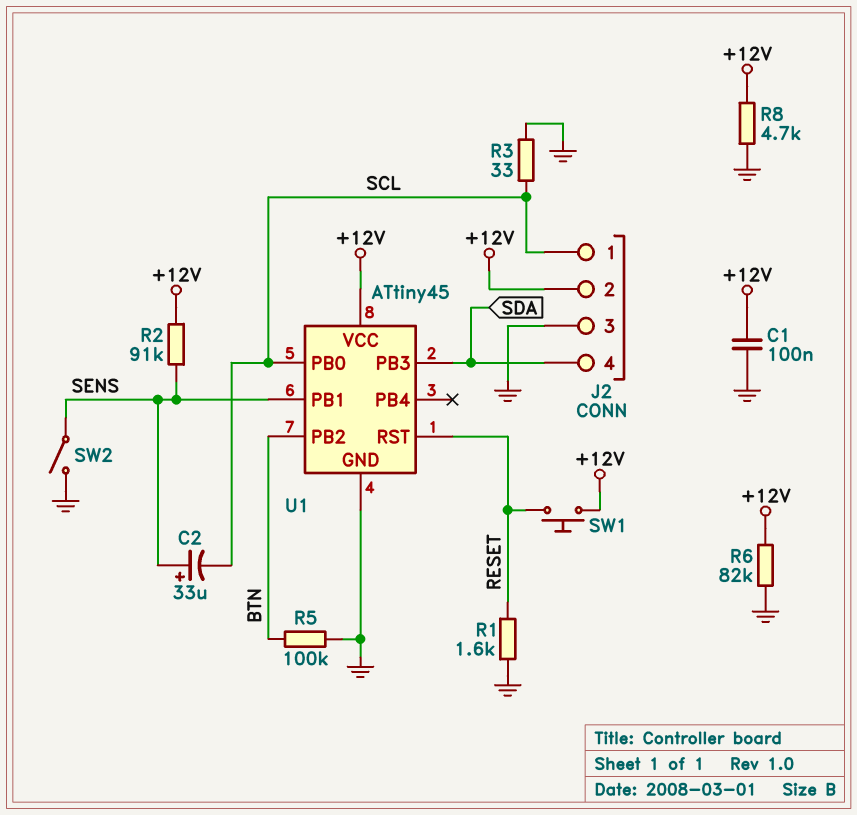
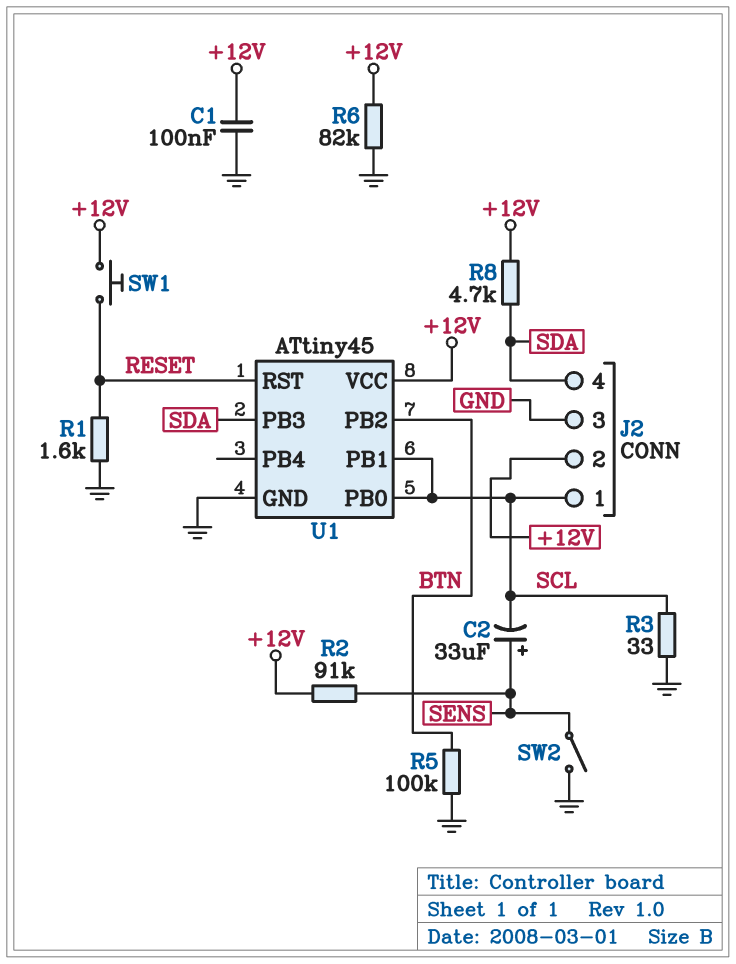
R8: 4.7k (+12V, GND) -> 4.7k (+12V, SDA)
U1 pin PB1: SENS -> SCL

